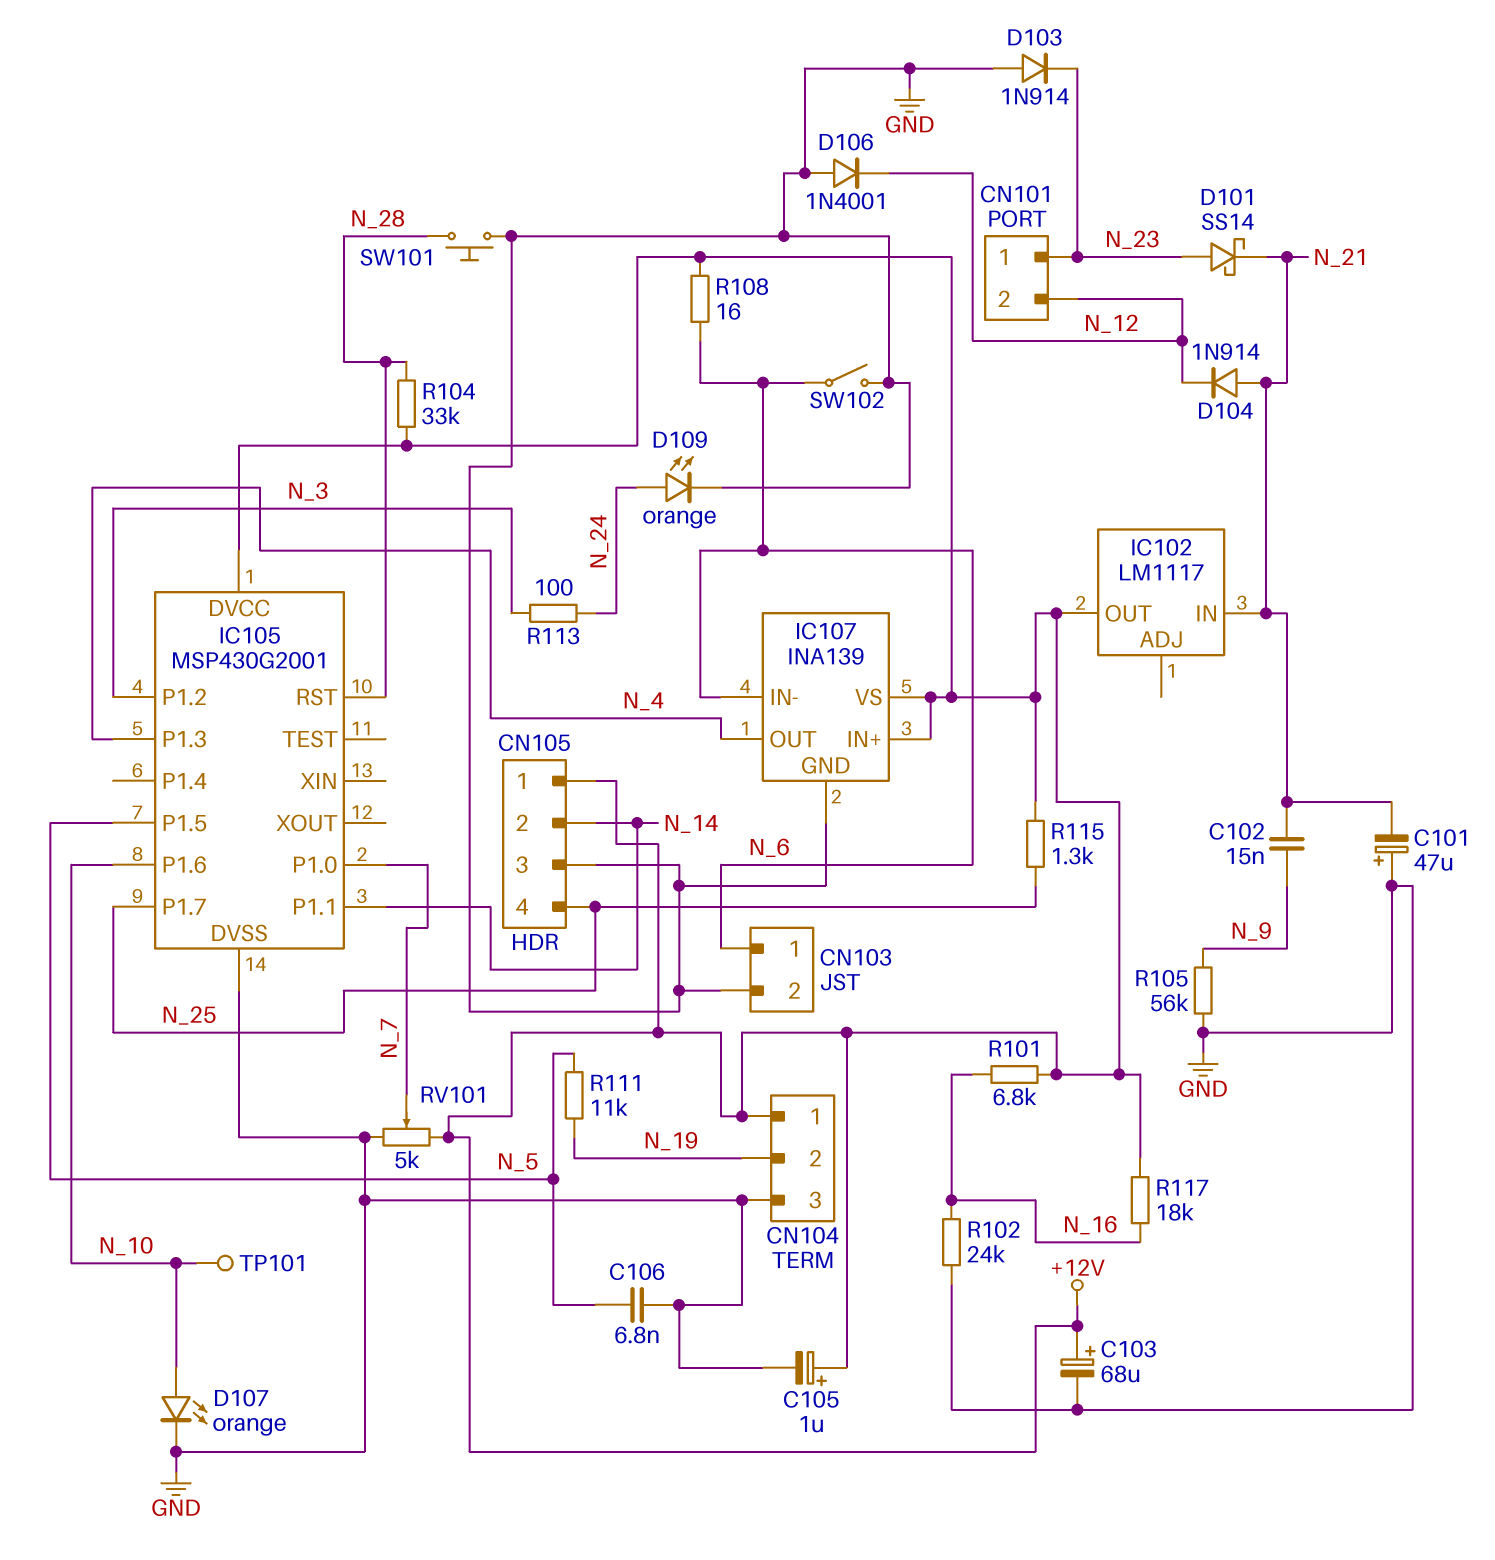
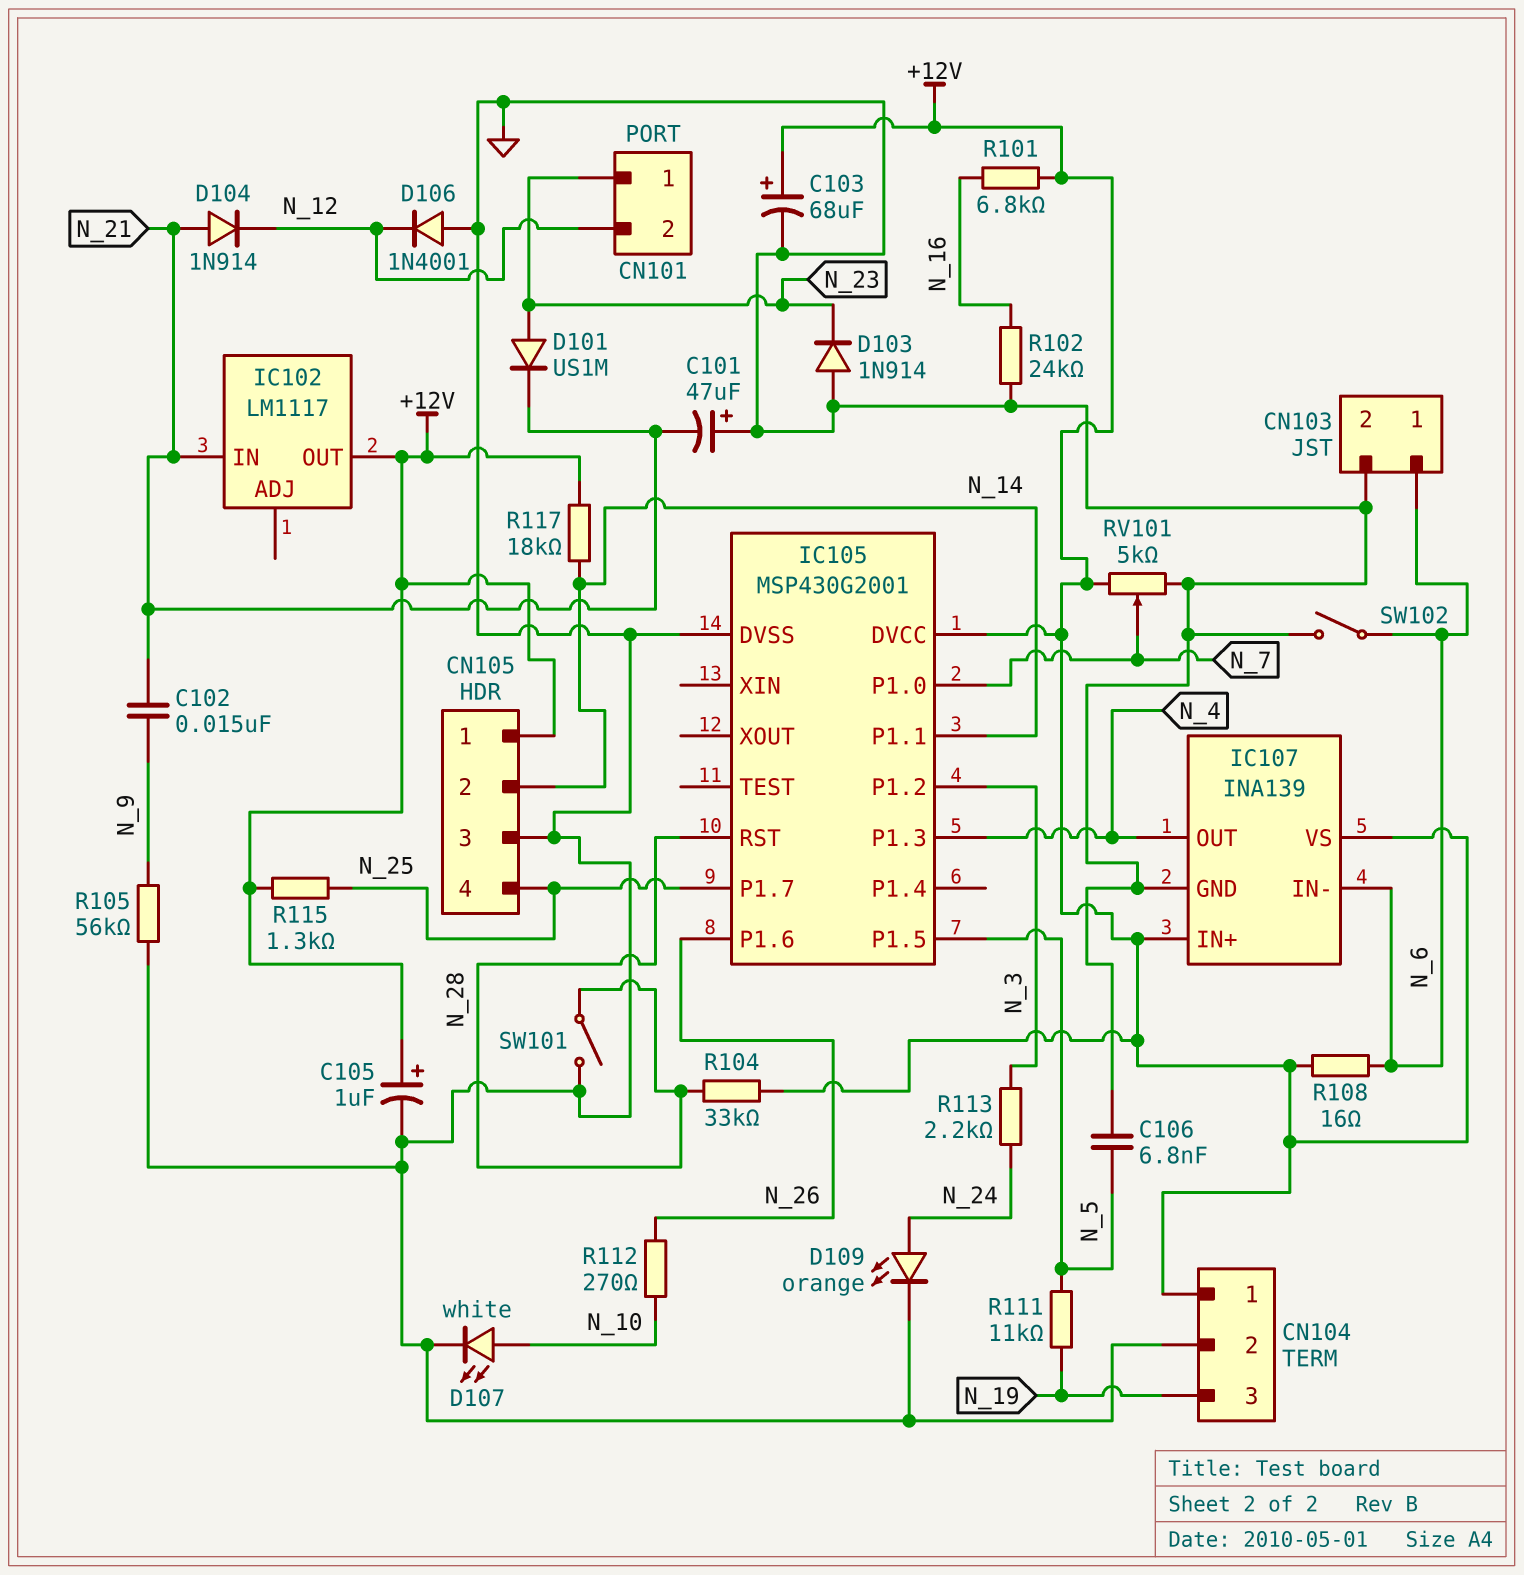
CN104 pin 2: N_19 -> GND
CN104 pin 3: GND -> N_19
D101: schottky SS14 (A N_23, K N_21) -> diode US1M (A N_23, K N_21)
D107: LED orange (A N_10, K GND) -> LED white (A N_10, K GND)
IC105 pin P1.6: N_10 -> N_26
R112: none -> 270 (N_10, N_26)
R113: 100 (N_3, N_24) -> 2.2k (N_3, N_24)
R117: 18k (+12V, N_16) -> 18k (+12V, N_14)
SW101: button (GND, N_28) -> switch (GND, N_28)
TP101: test point (N_10) -> none

